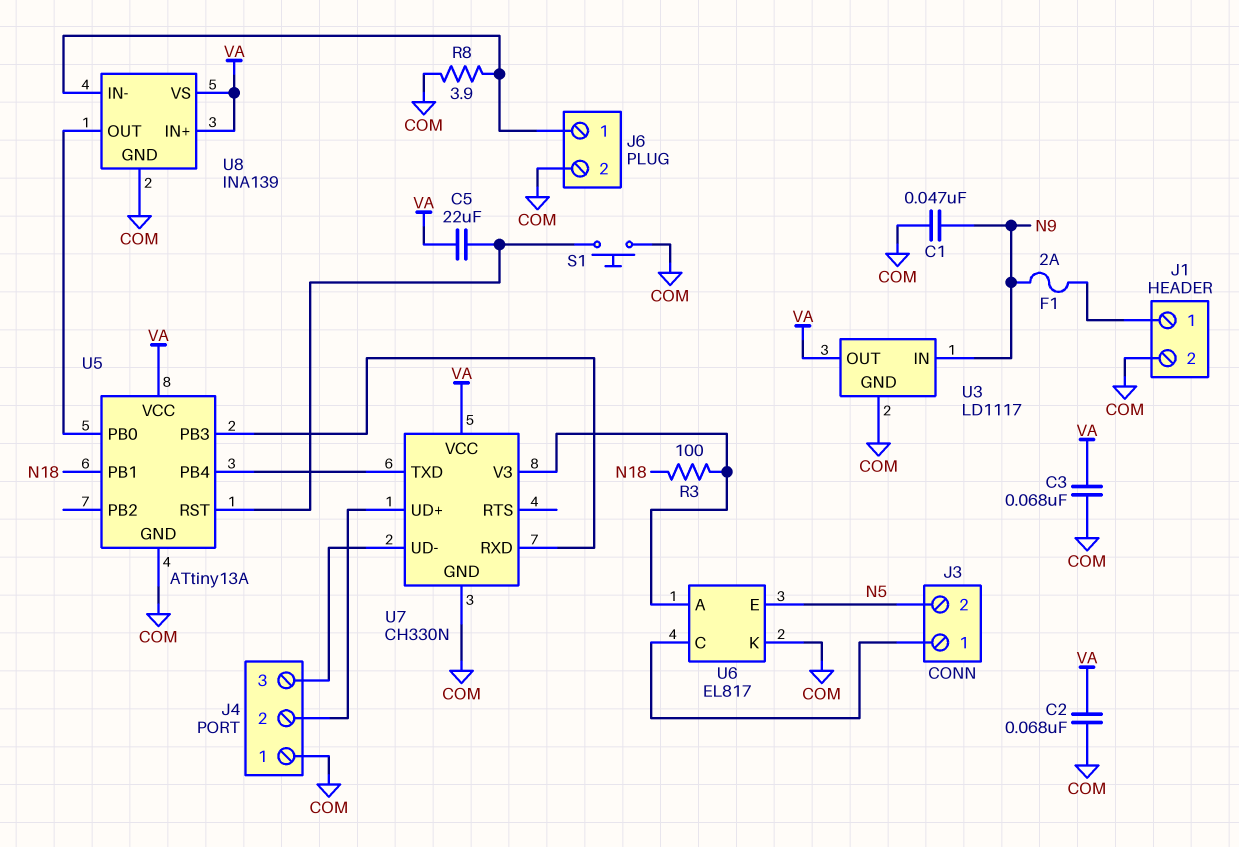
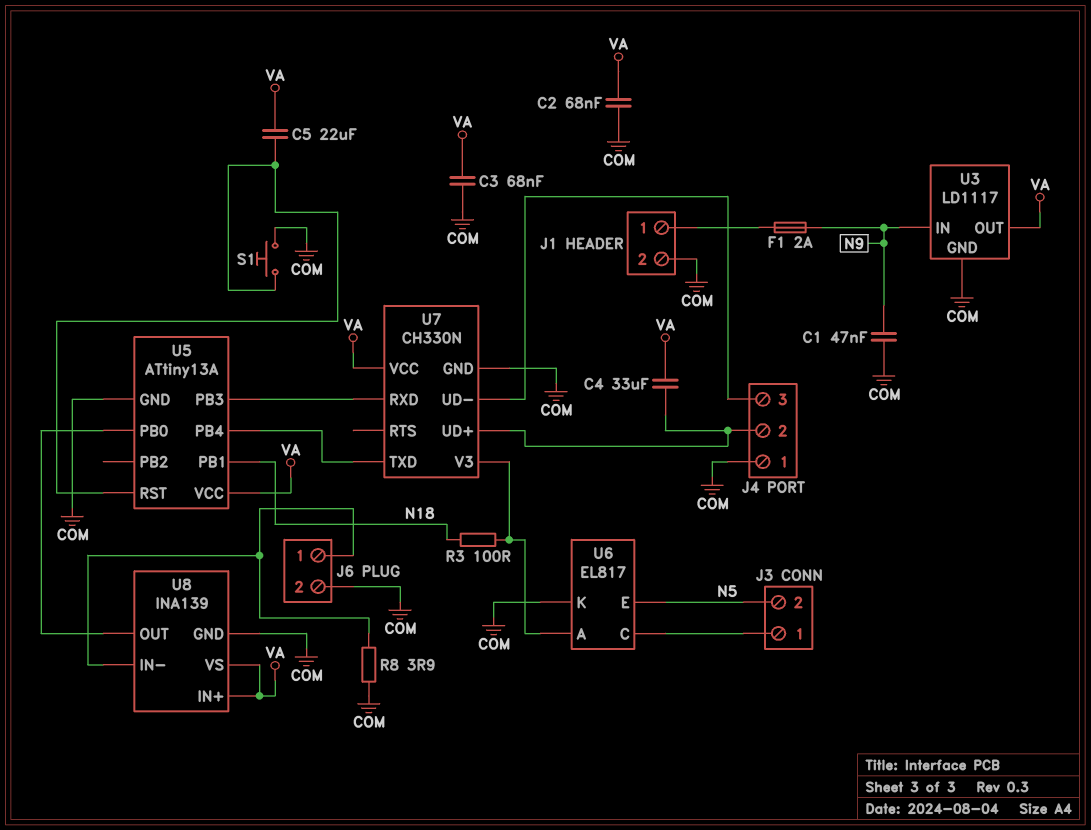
C4: none -> 33uF (J4/2, VA)

